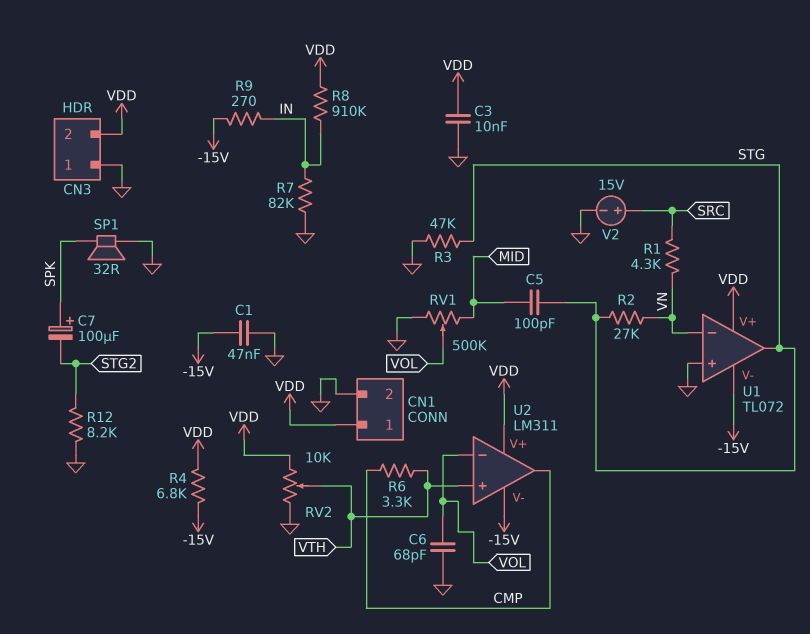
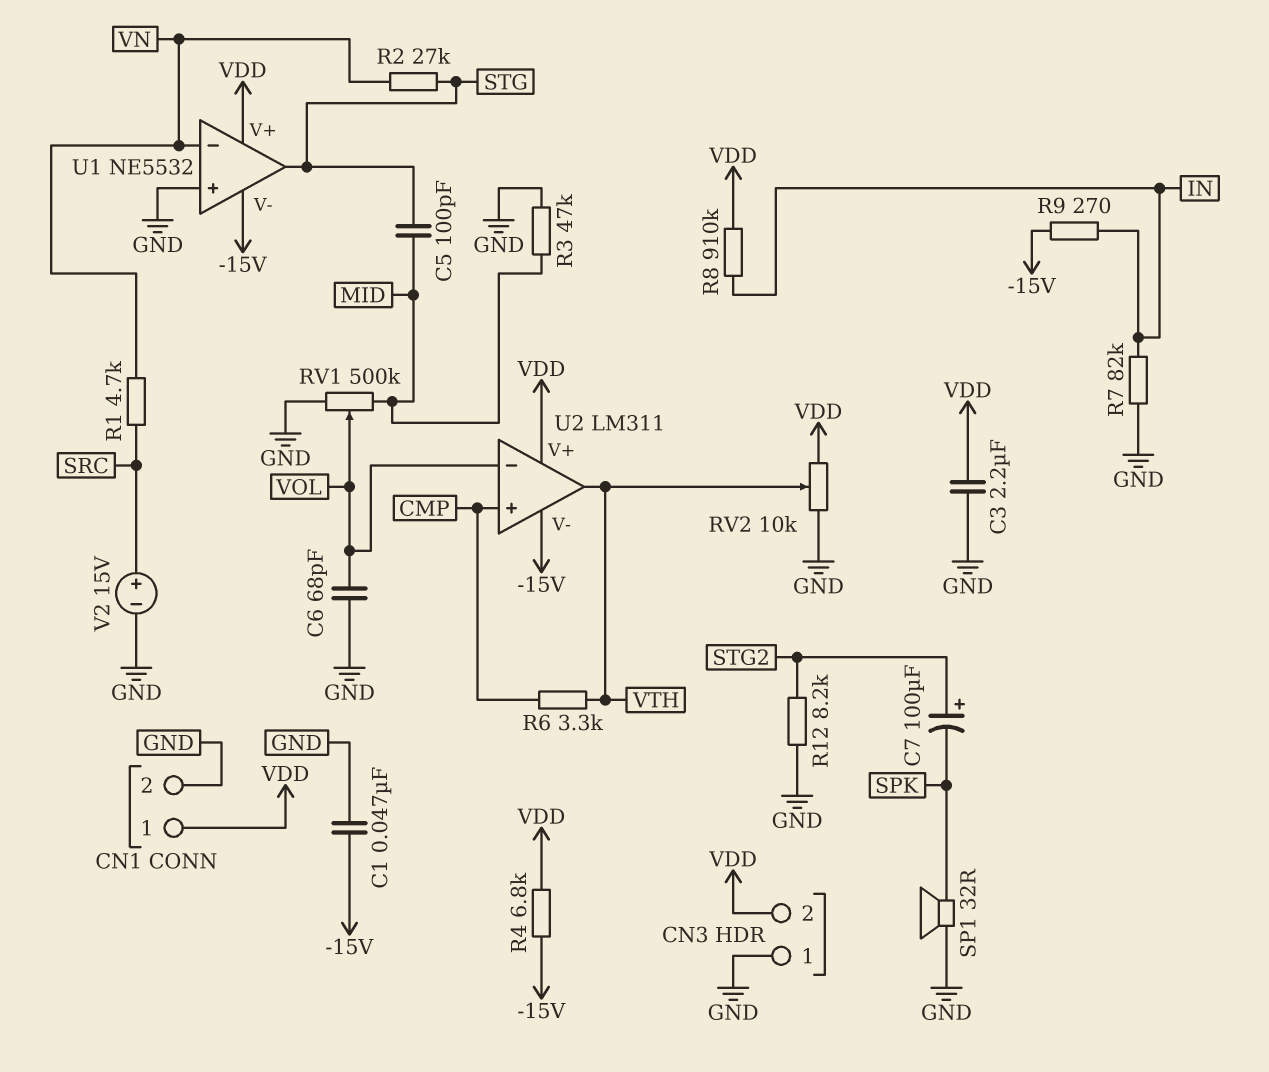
C3: 10nF (GND, VDD) -> 2.2uF (GND, VDD)
C7: 100uF (plus SPK, minus STG2) -> 100uF (plus STG2, minus SPK)
R1: 4.3k (SRC, VN) -> 4.7k (SRC, VN)
R3: 47k (GND, STG) -> 47k (GND, MID)
U1: TL072 -> NE5532
U2 pin in+: VTH -> CMP
U2 pin out: CMP -> VTH

